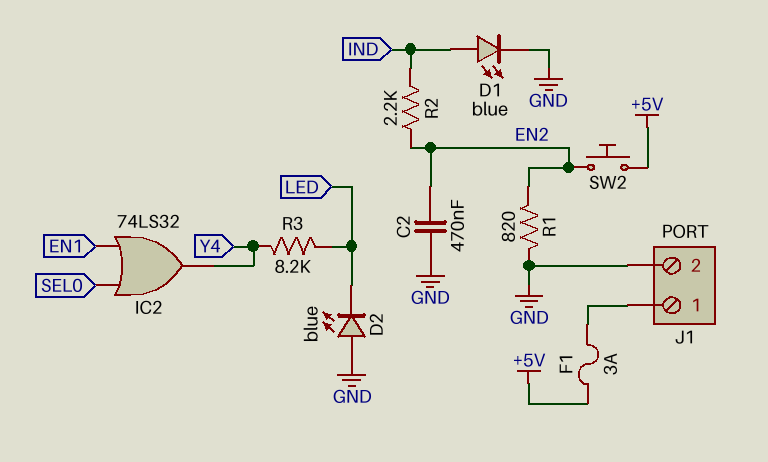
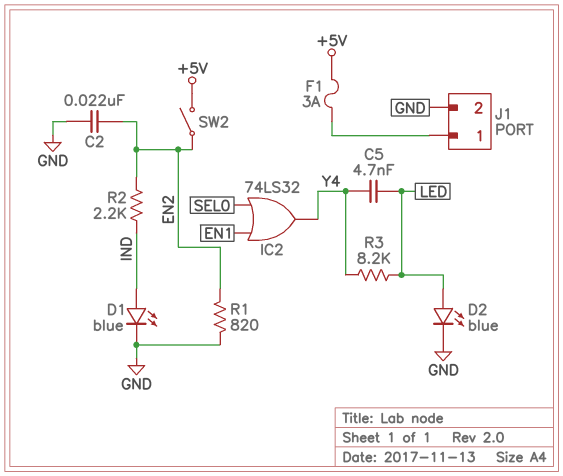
C2: 470nF (EN2, GND) -> 22nF (EN2, GND)
C5: none -> 4.7nF (LED, Y4)
D2: LED blue (A GND, K LED) -> LED blue (A LED, K GND)
SW2: button (+5V, EN2) -> switch (+5V, EN2)

